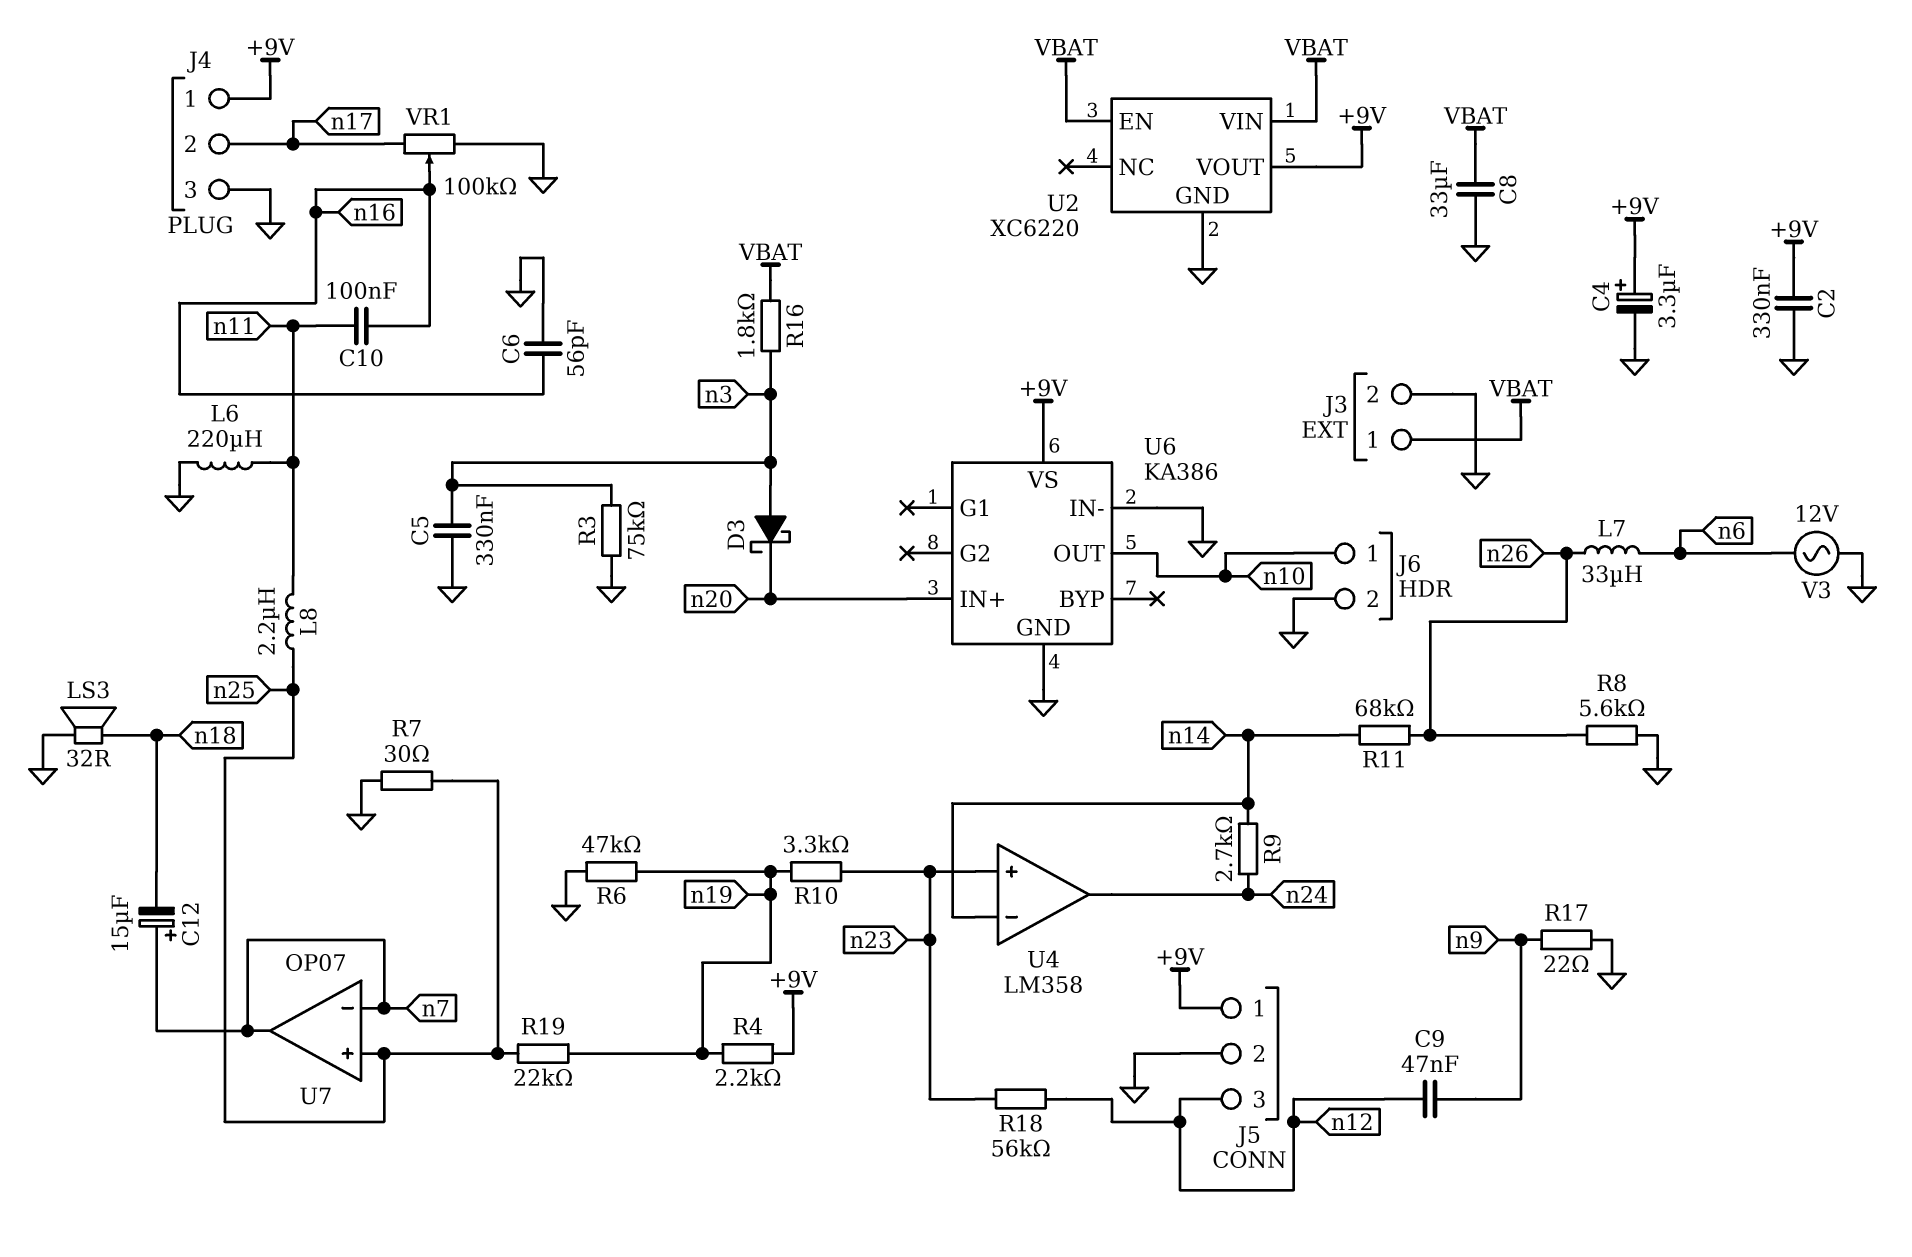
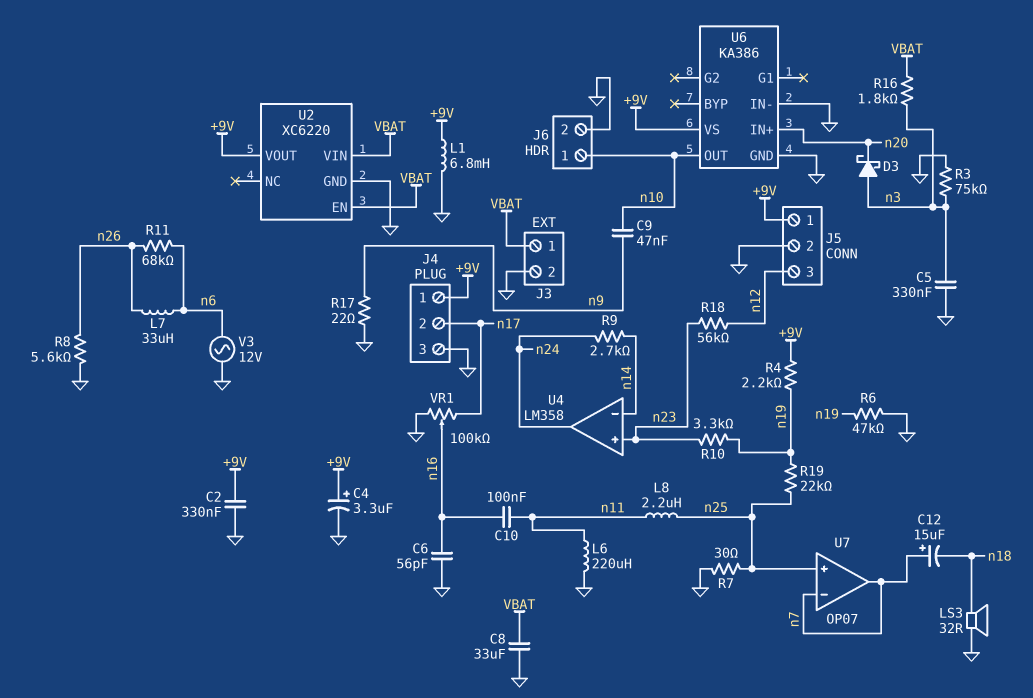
C9: 47nF (n9, n12) -> 47nF (n9, n10)
L1: none -> 6.8mH (+9V, GND)
R11: 68k (n14, n26) -> 68k (n6, n26)

